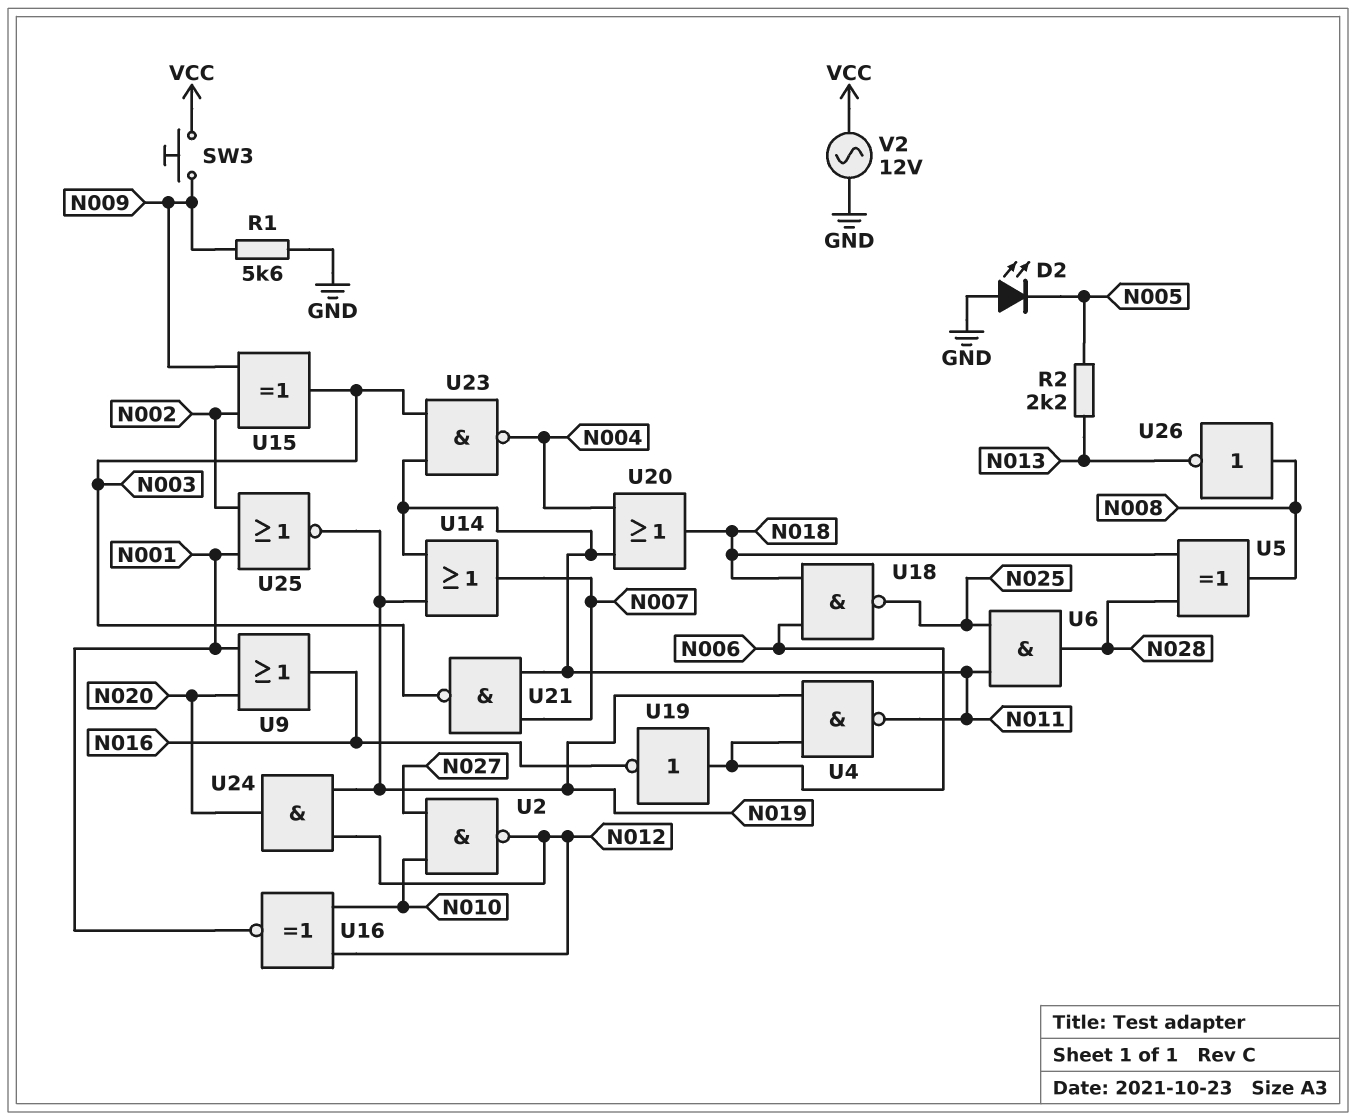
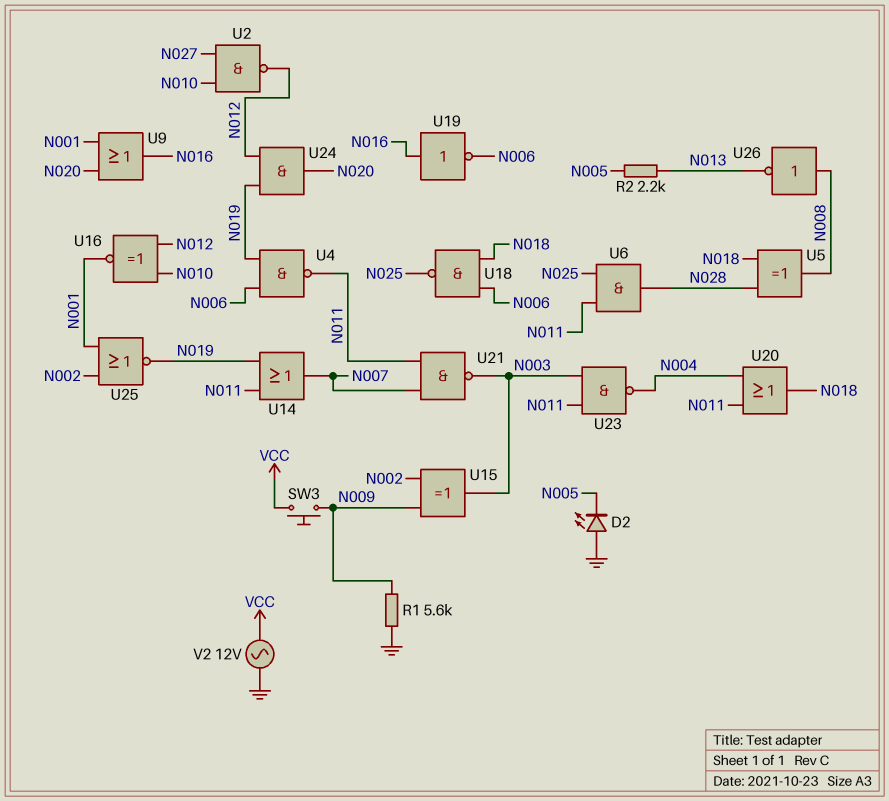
U19: NOT (in N006, out N016) -> NOT (in N016, out N006)

